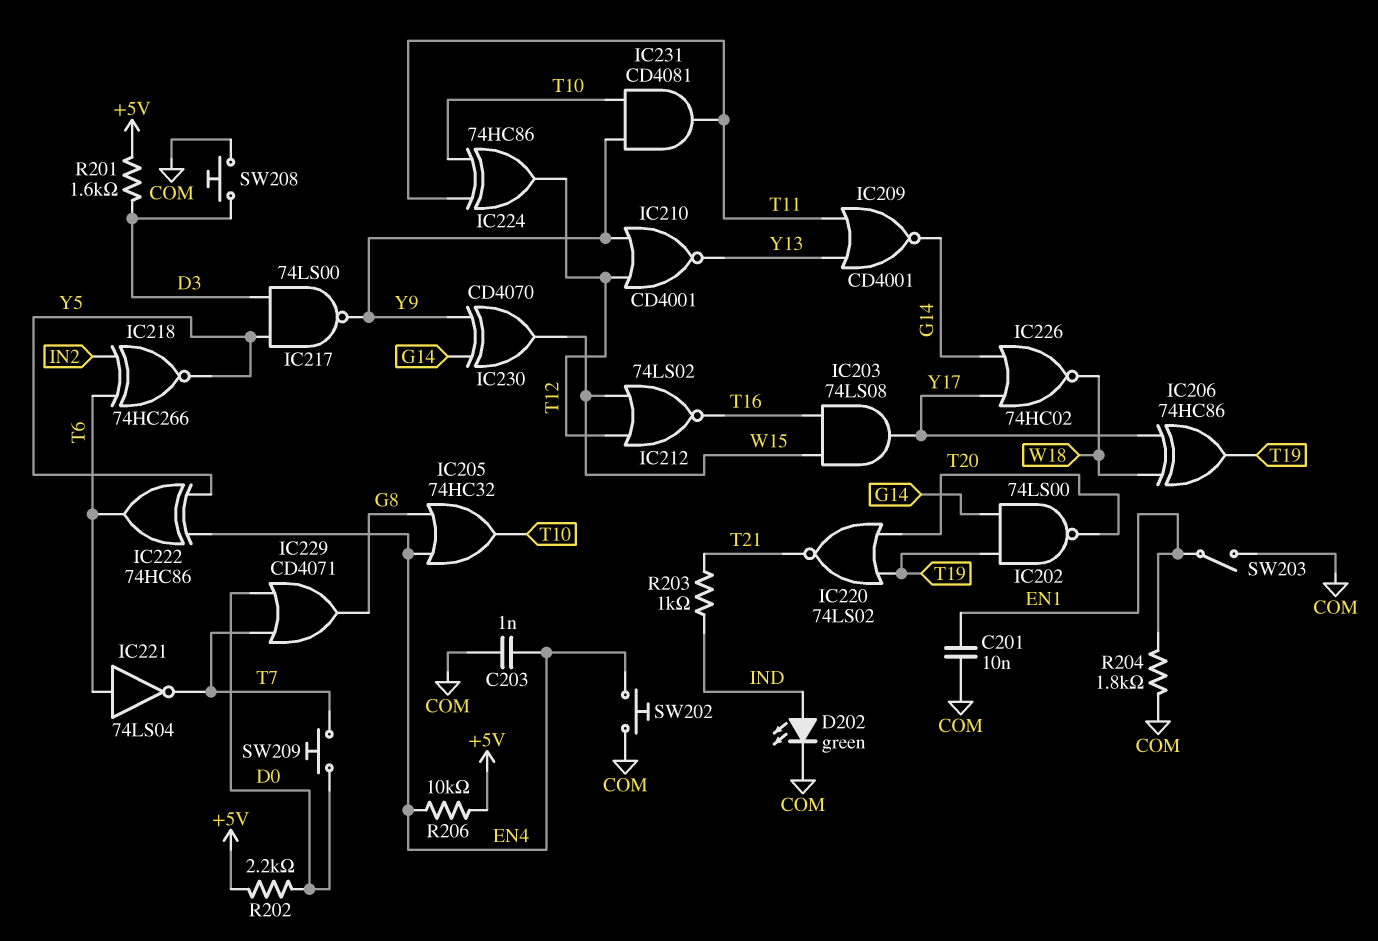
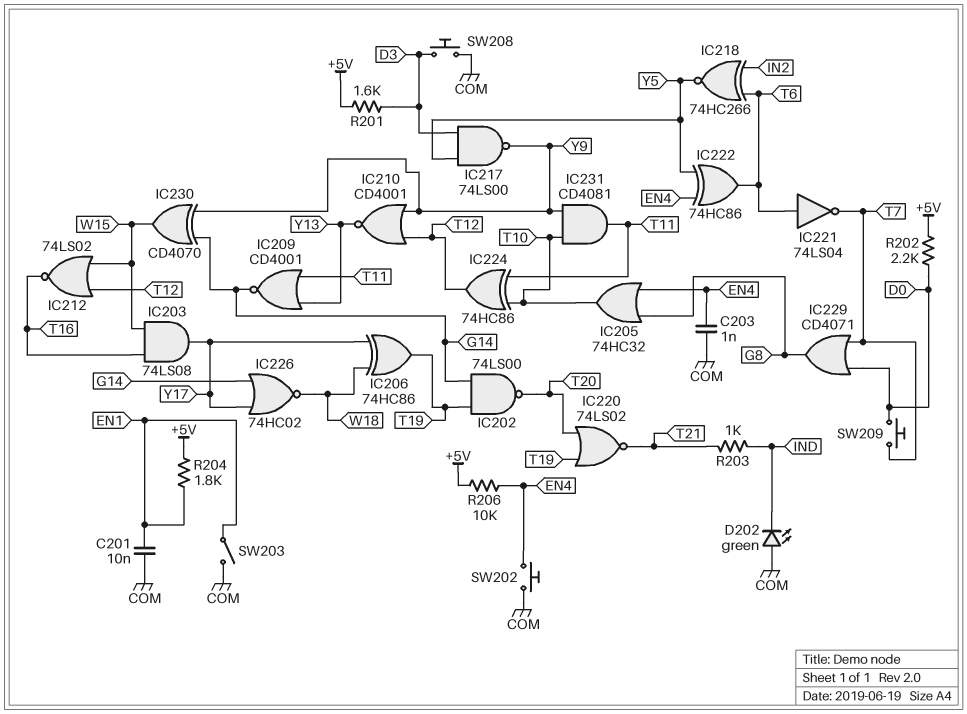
D202: LED green (A IND, K COM) -> LED green (A COM, K IND)
R204: 1.8k (COM, EN1) -> 1.8k (+5V, EN1)

